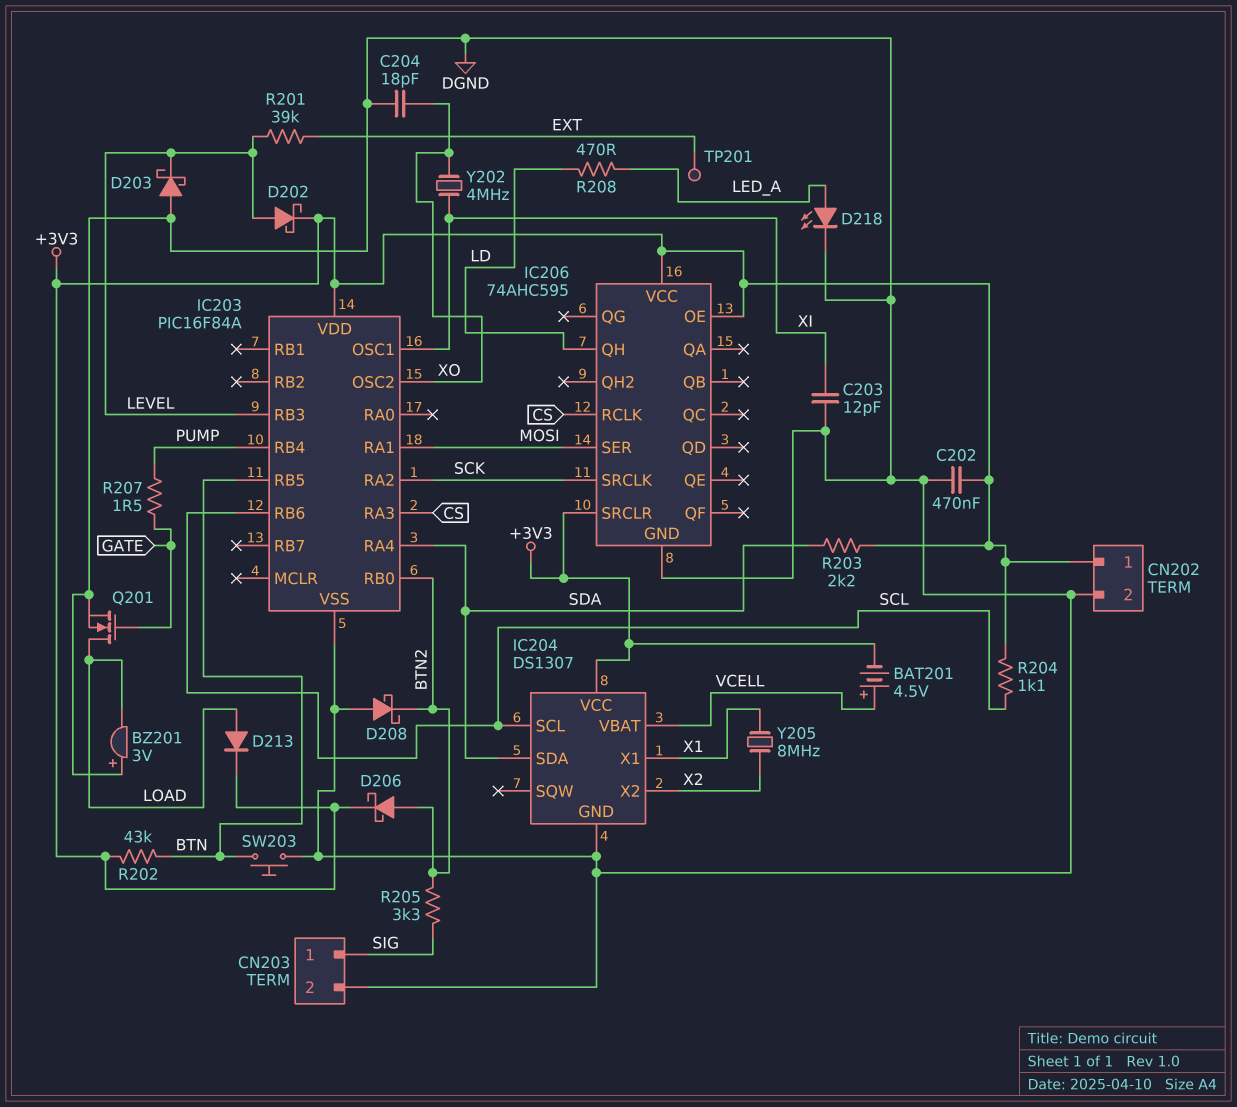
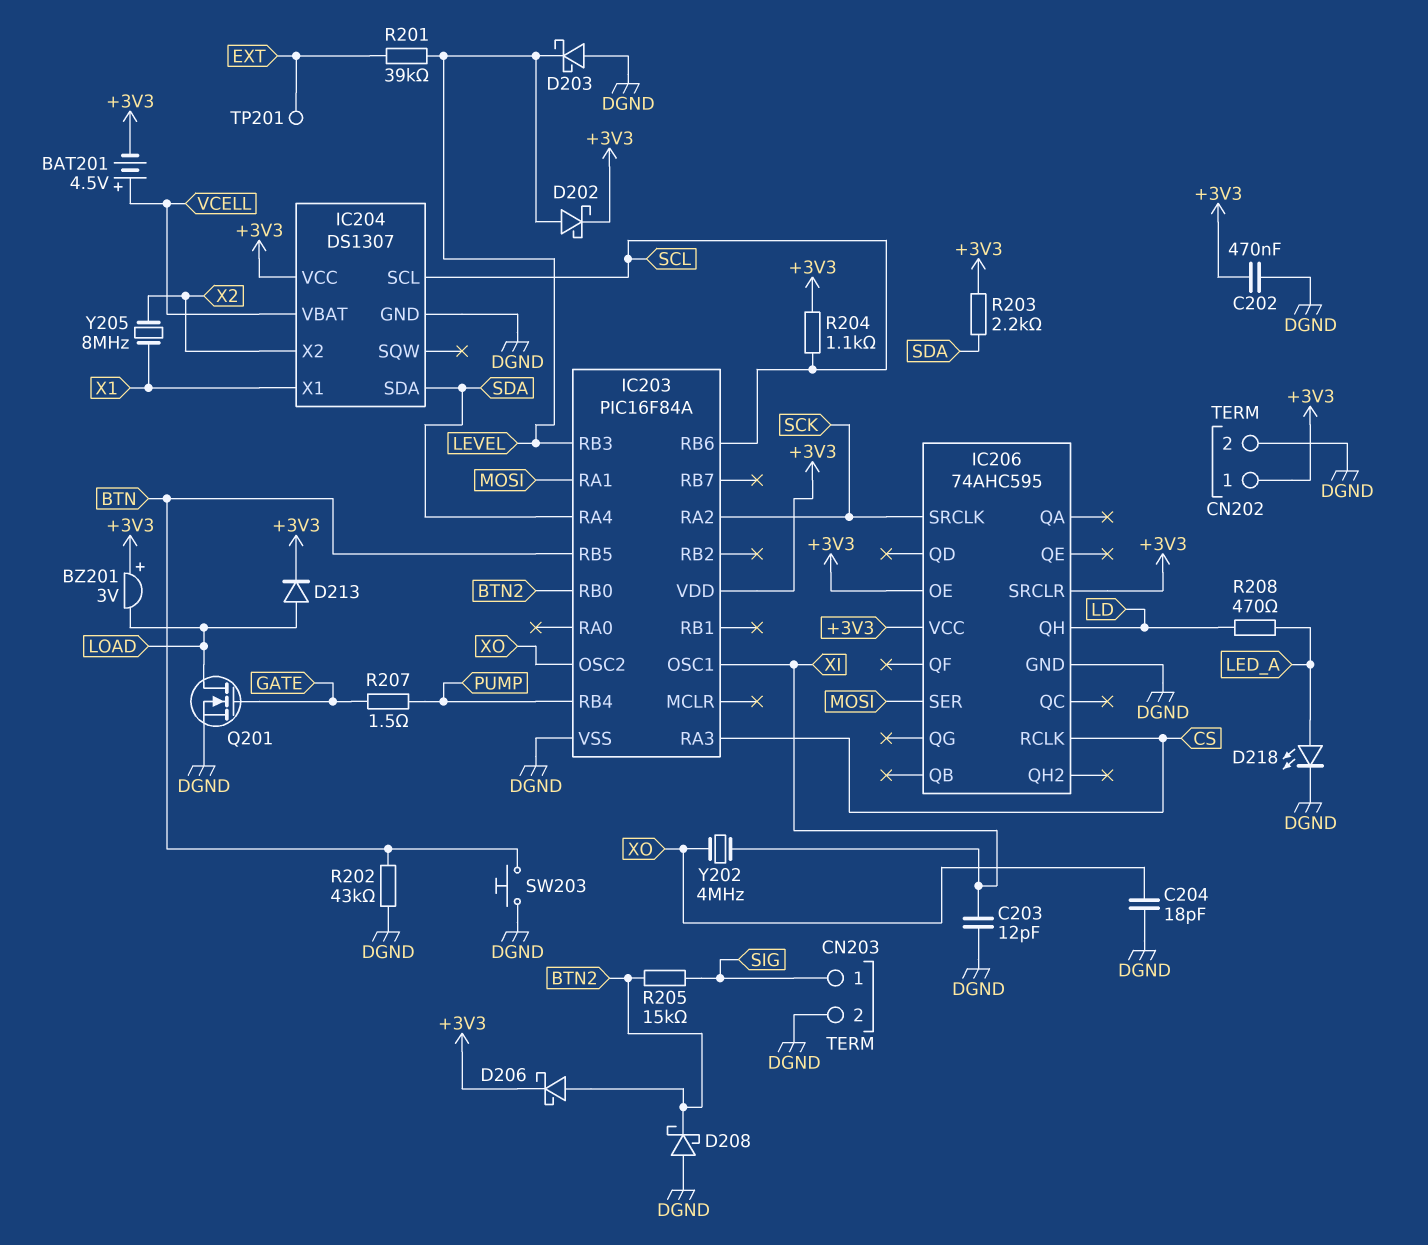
BZ201: buzzer 3V (plus DGND, minus LOAD) -> buzzer 3V (plus +3V3, minus LOAD)
R202: 43k (+3V3, BTN) -> 43k (BTN, DGND)
R205: 3.3k (BTN2, SIG) -> 15k (BTN2, SIG)

